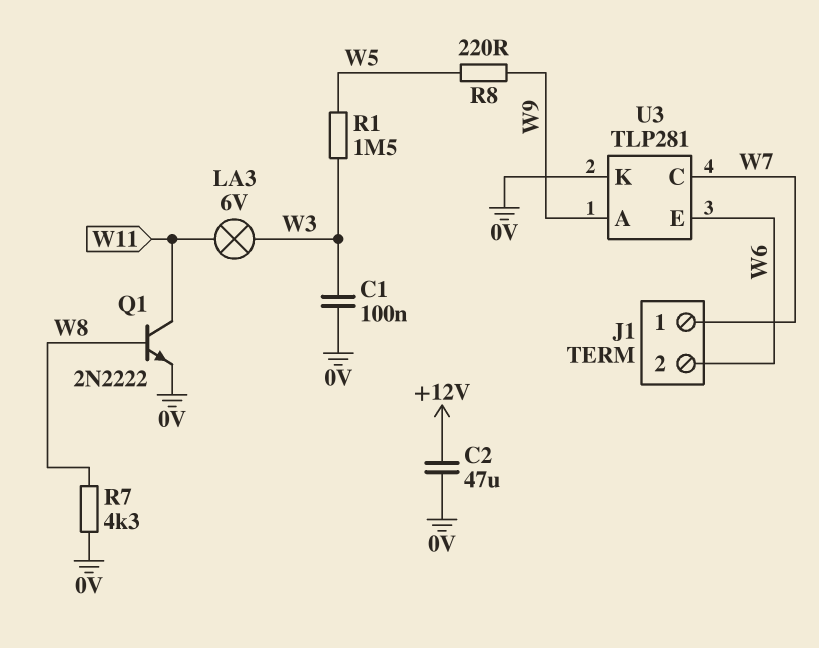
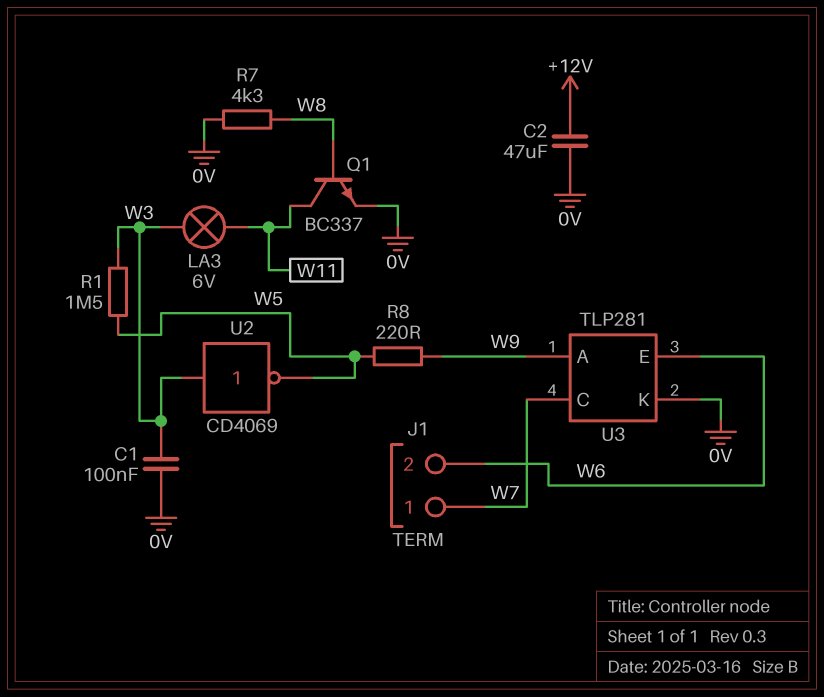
Q1: NPN 2N2222 (B W8, C W11, E 0V) -> NPN BC337 (B W8, C W11, E 0V)
U2: none -> NOT CD4069 (in W3, out W5)

